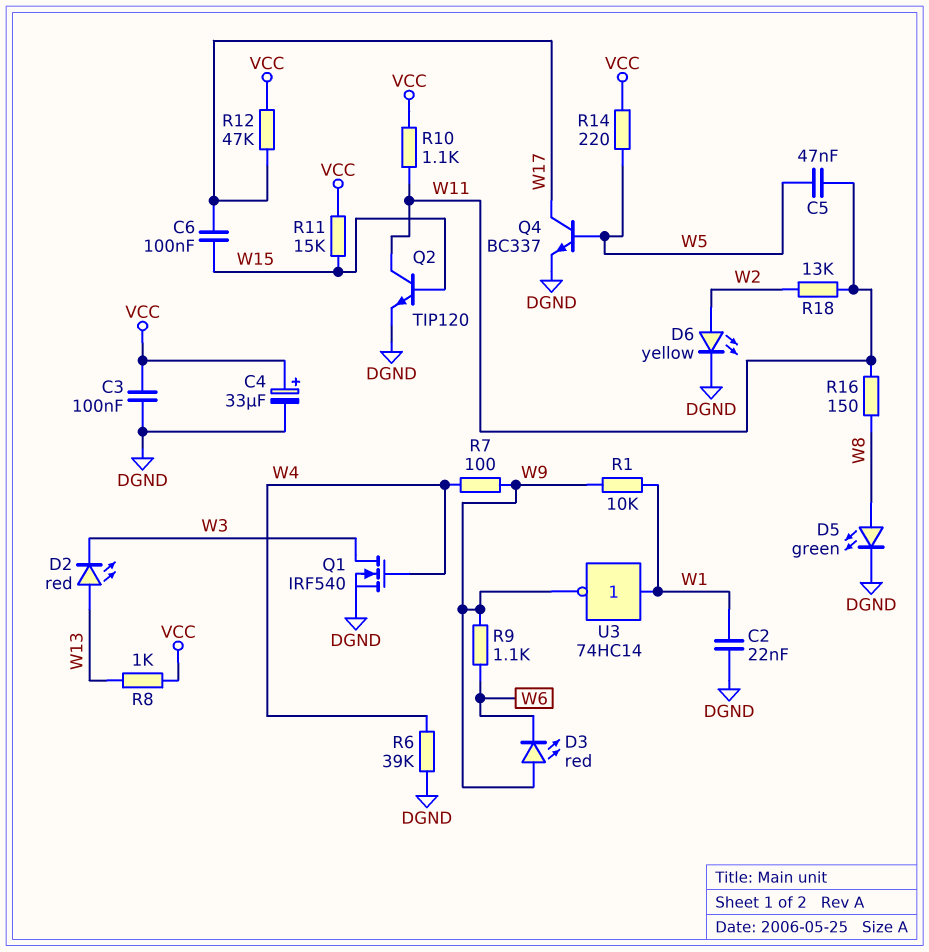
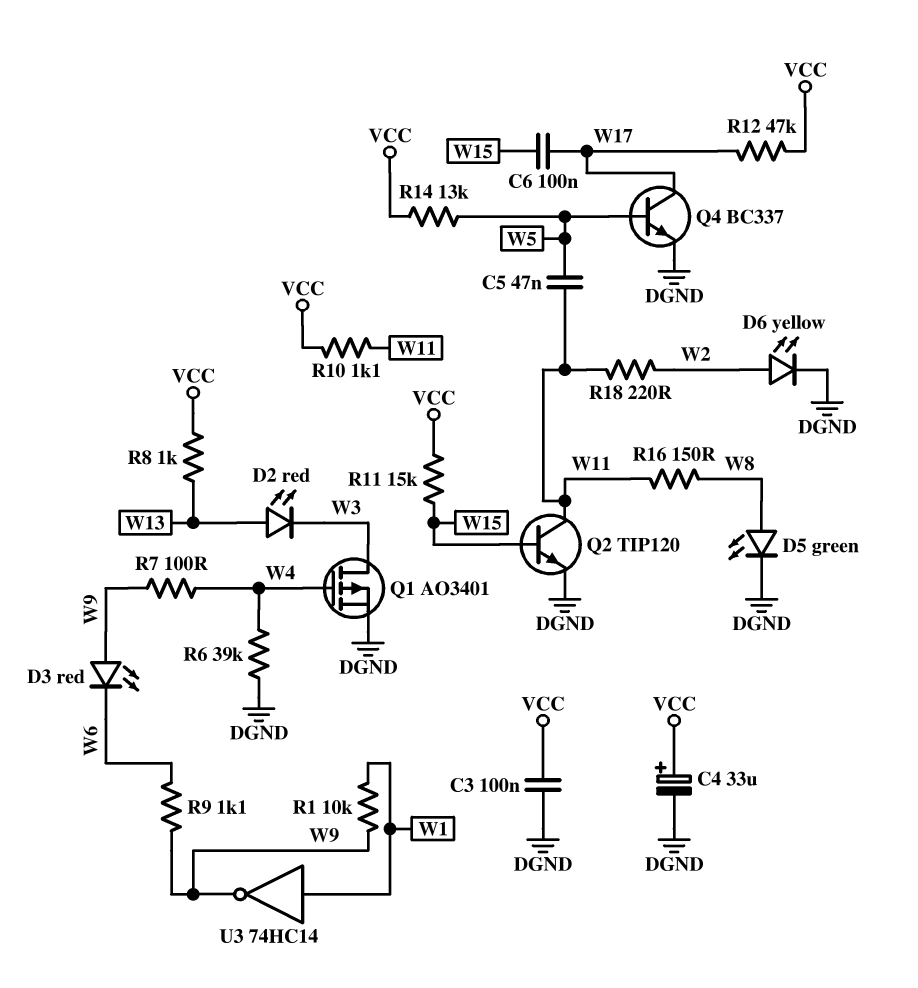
C2: 22nF (DGND, W1) -> none
Q1: NMOS IRF540 (G W4, D W3, S DGND) -> PMOS AO3401 (G W4, D W3, S DGND)
R14: 220 (VCC, W5) -> 13k (VCC, W5)
R18: 13k (W2, W11) -> 220 (W2, W11)

